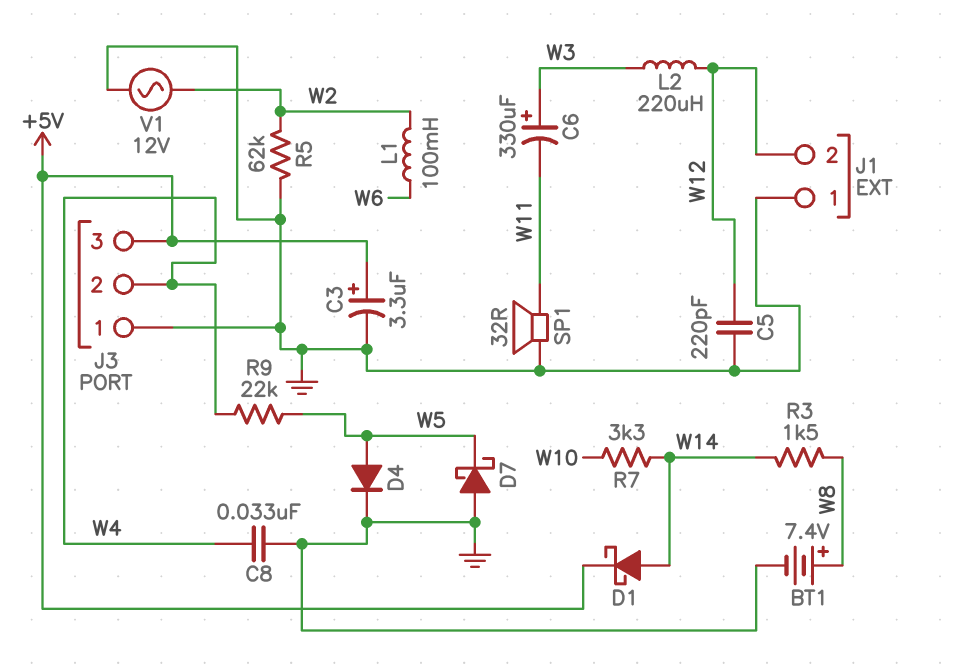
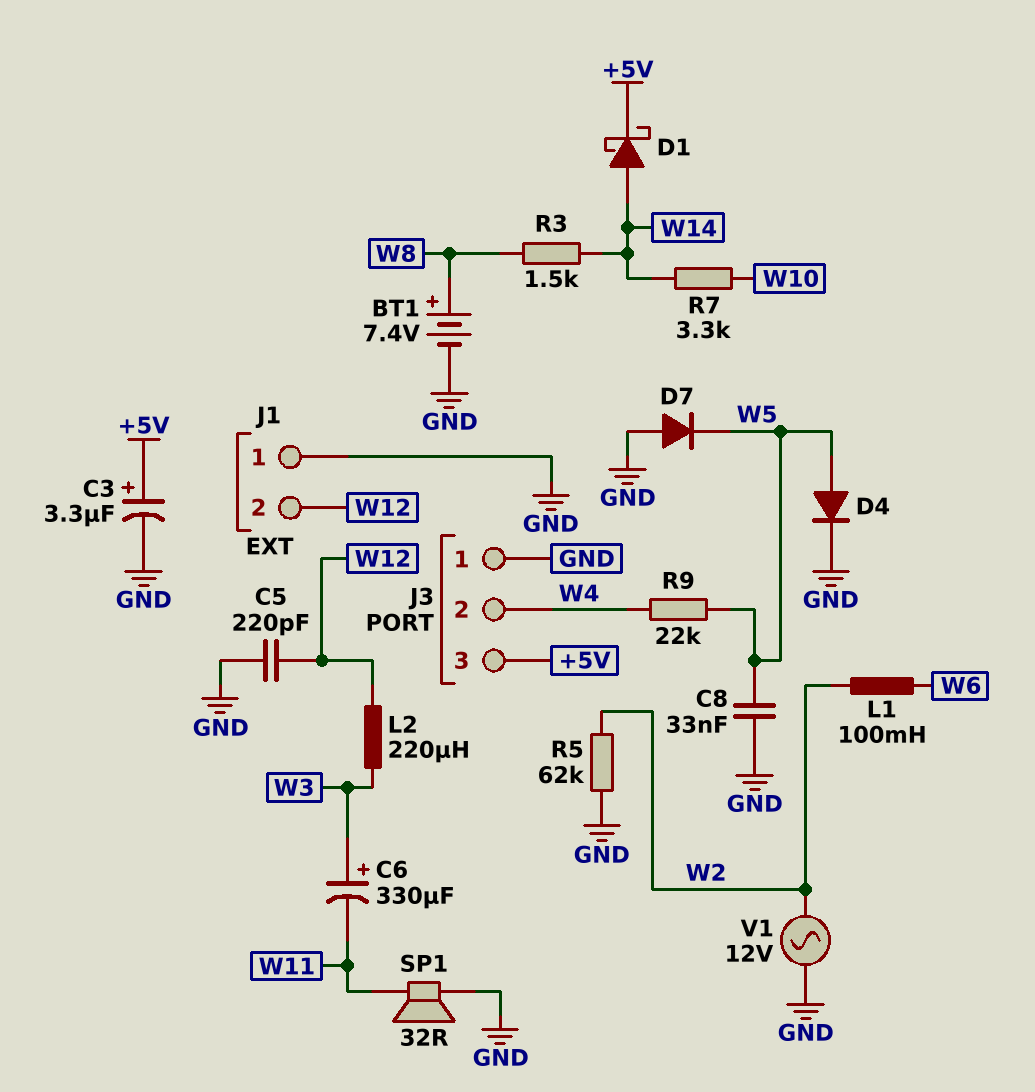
C8: 33nF (GND, W4) -> 33nF (GND, W5)
D7: schottky (A GND, K W5) -> diode (A GND, K W5)

